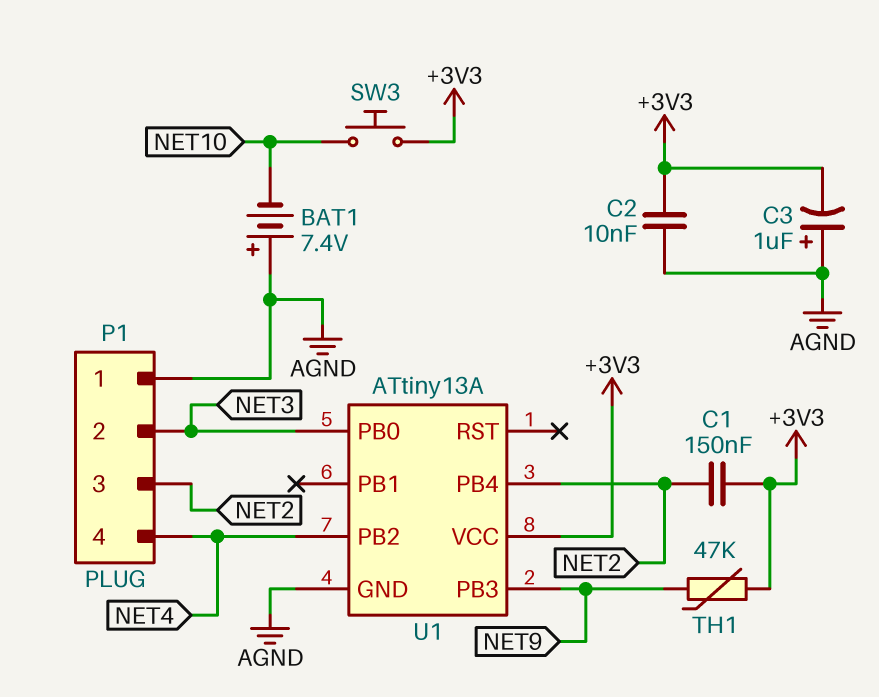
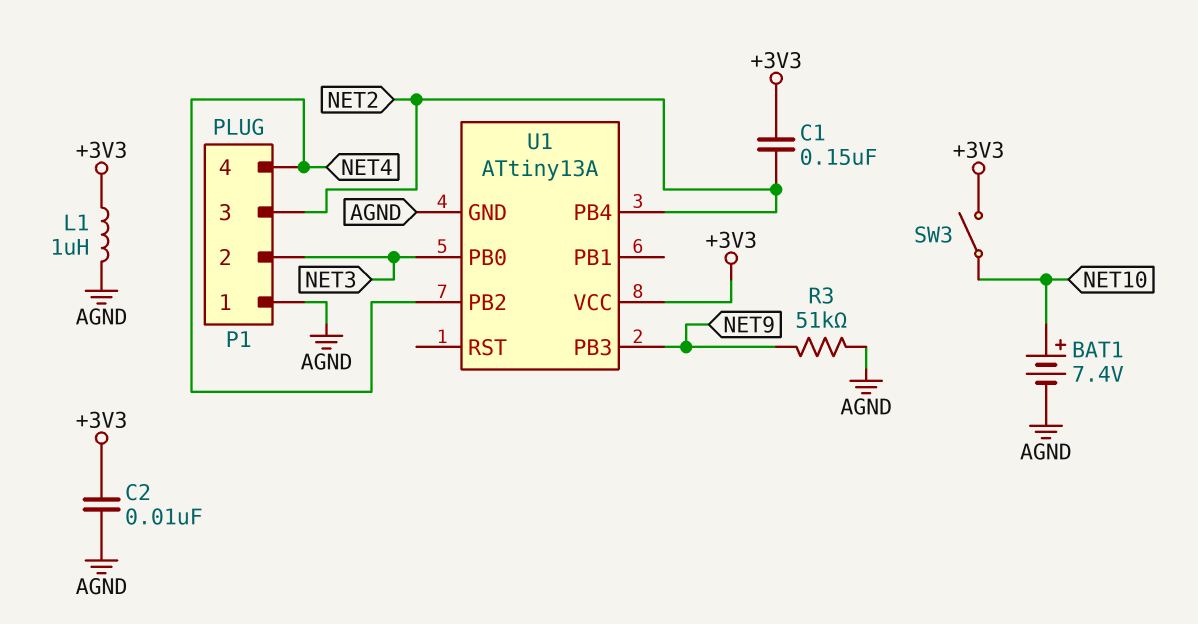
BAT1: 7.4V (plus AGND, minus NET10) -> 7.4V (plus NET10, minus AGND)
C3: 1uF (plus AGND, minus +3V3) -> none
L1: none -> 1uH (+3V3, AGND)
R3: none -> 51k (AGND, NET9)
SW3: button (+3V3, NET10) -> switch (+3V3, NET10)
TH1: 47k (+3V3, NET9) -> none

